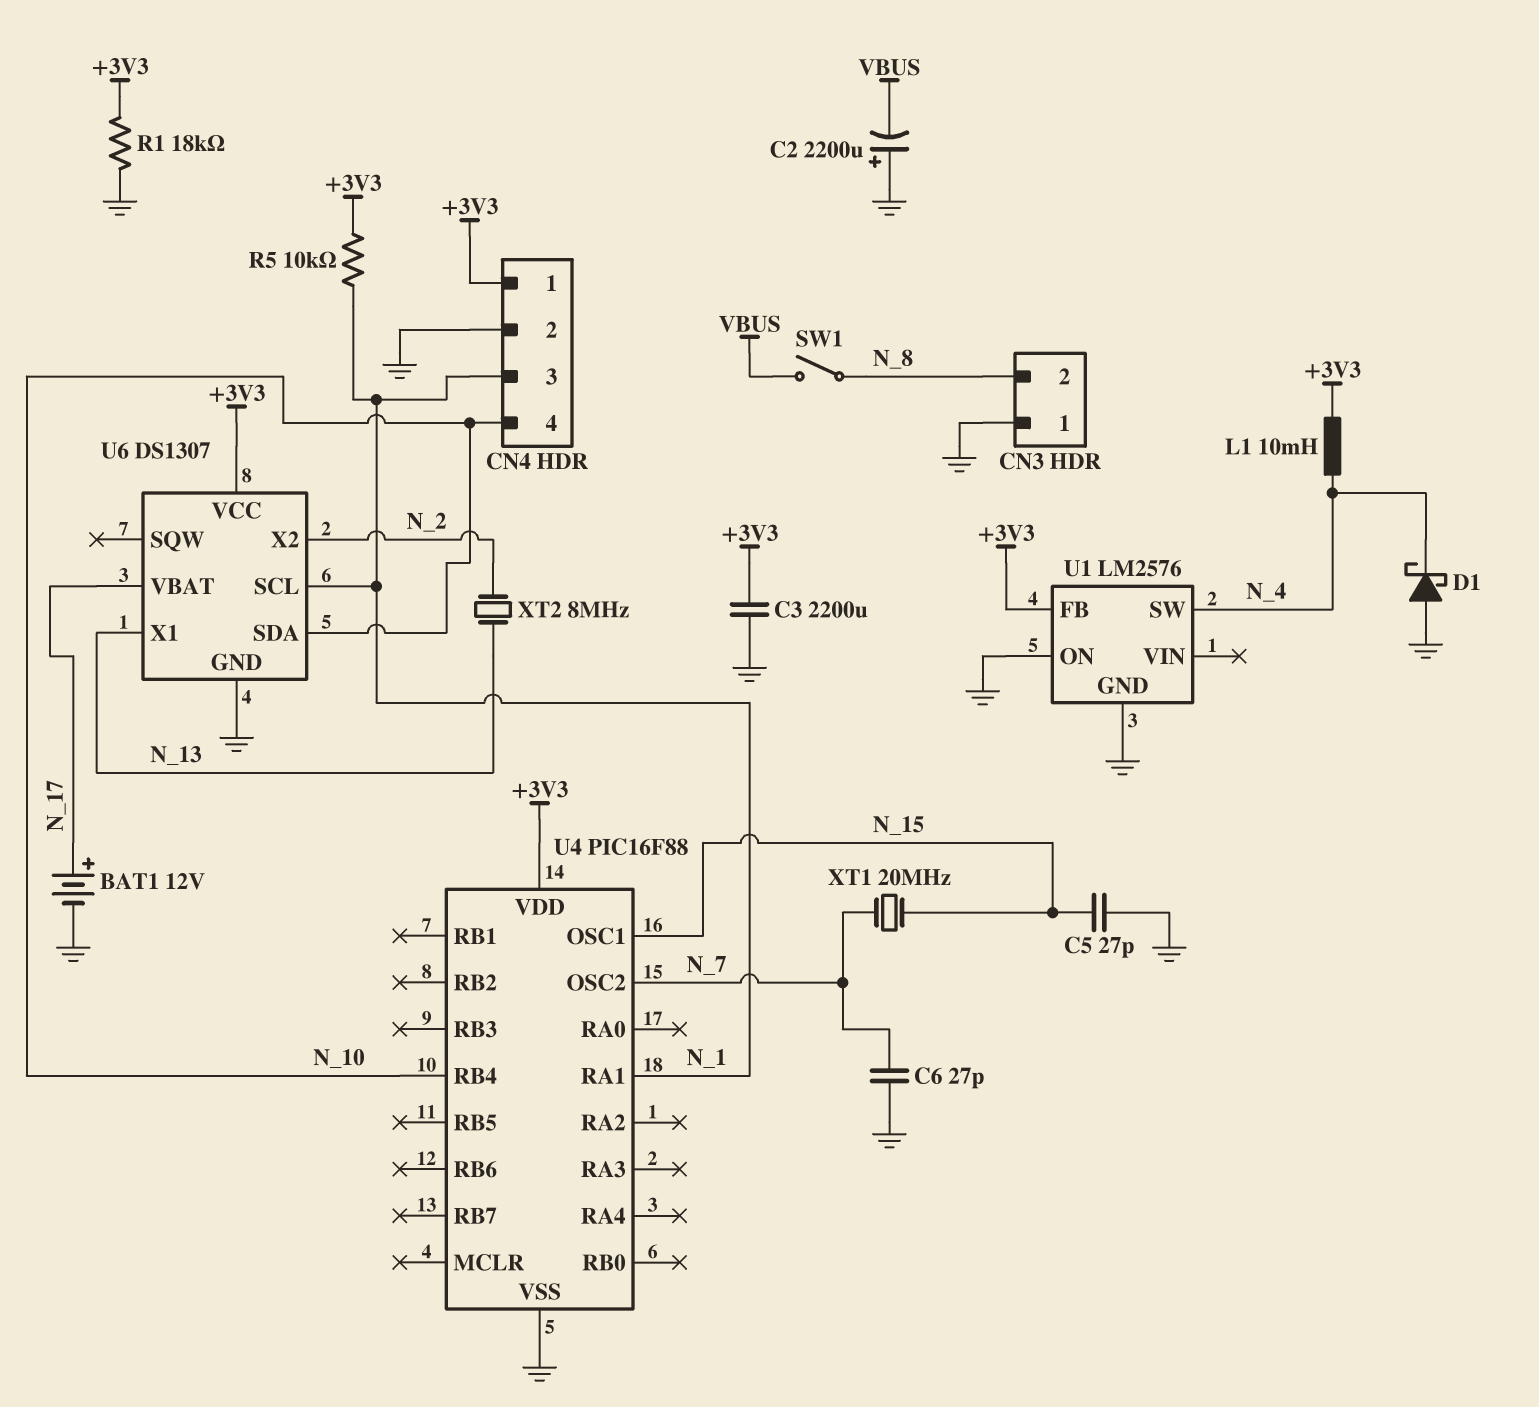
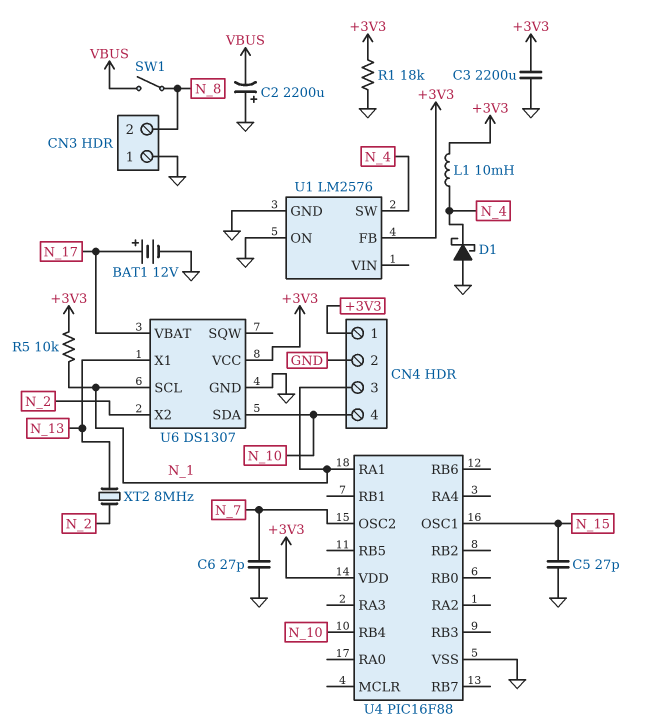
XT1: 20MHz (N_7, N_15) -> none

